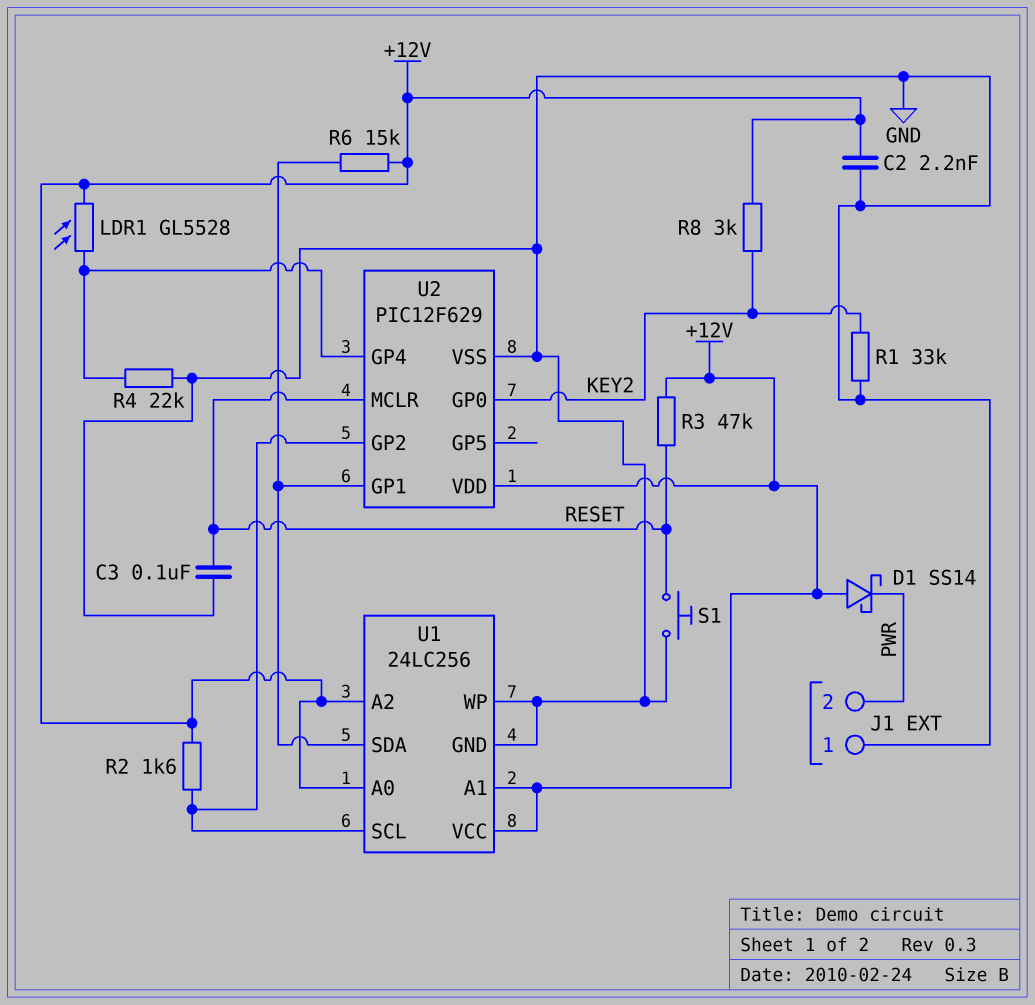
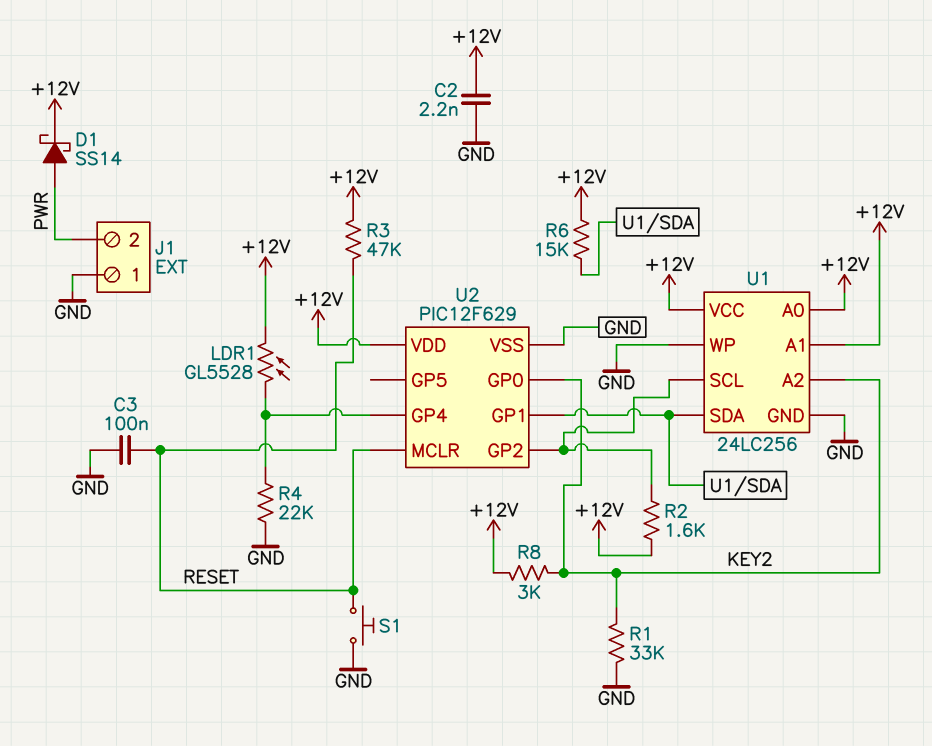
D1: schottky SS14 (A +12V, K PWR) -> schottky SS14 (A PWR, K +12V)
U1 pin A2: +12V -> KEY2

